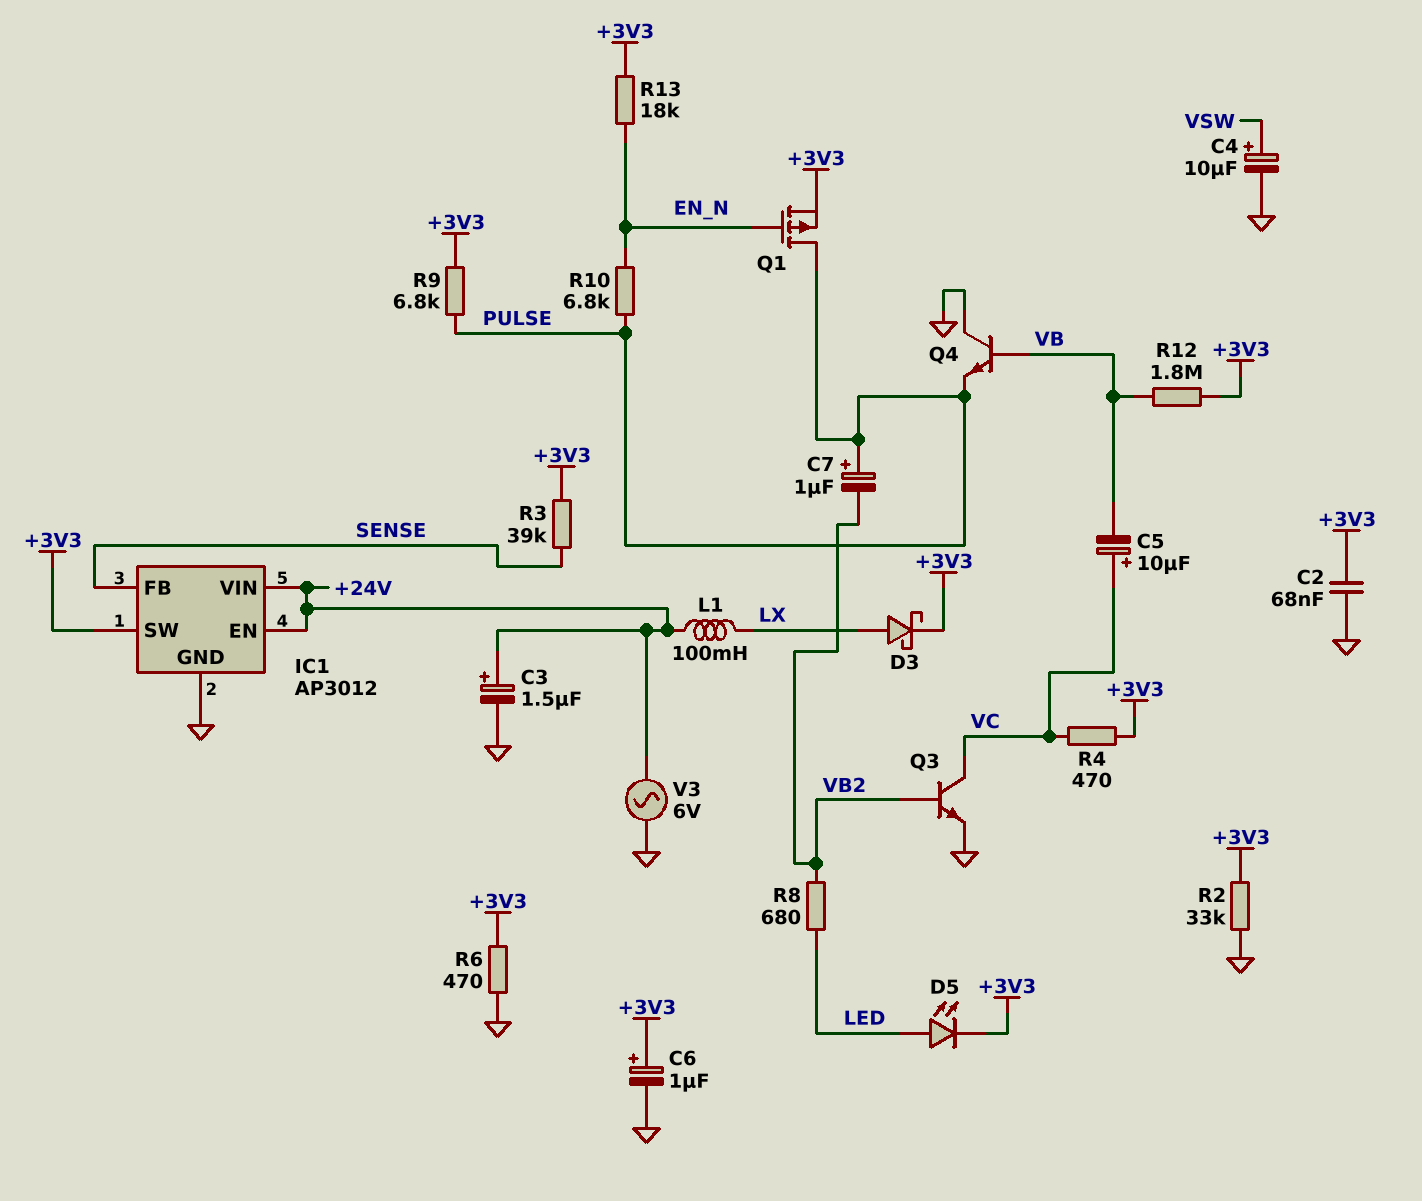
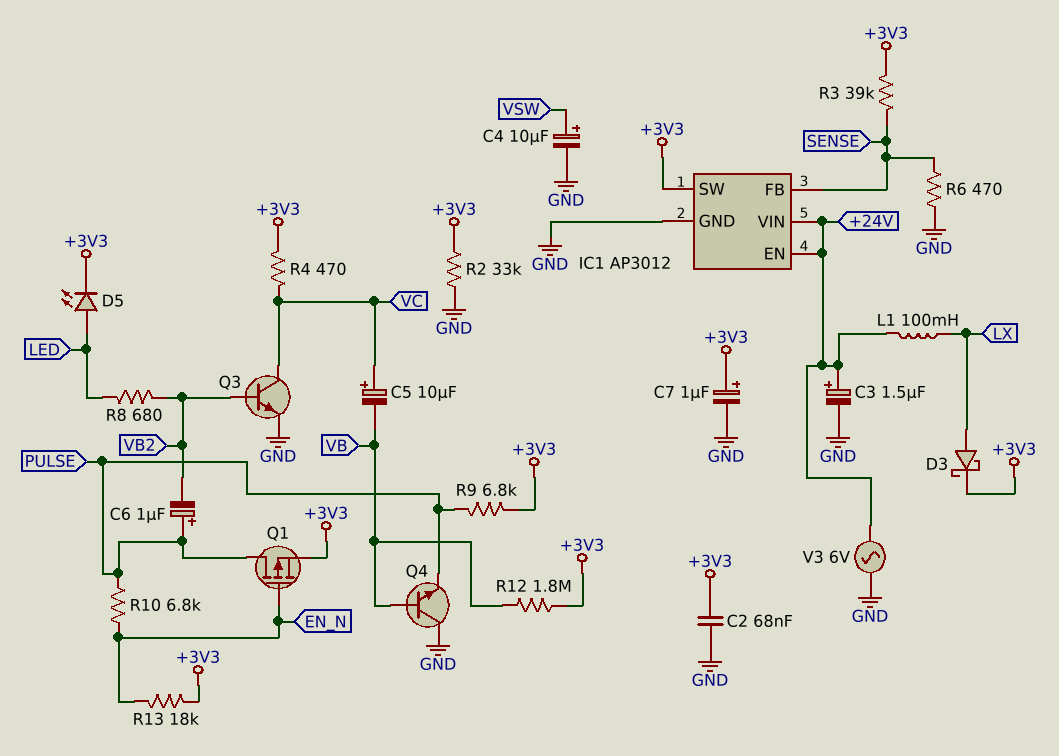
C6: 1uF (plus +3V3, minus GND) -> 1uF (plus PULSE, minus VB2)
C7: 1uF (plus PULSE, minus VB2) -> 1uF (plus +3V3, minus GND)
R6: 470 (+3V3, GND) -> 470 (GND, SENSE)

